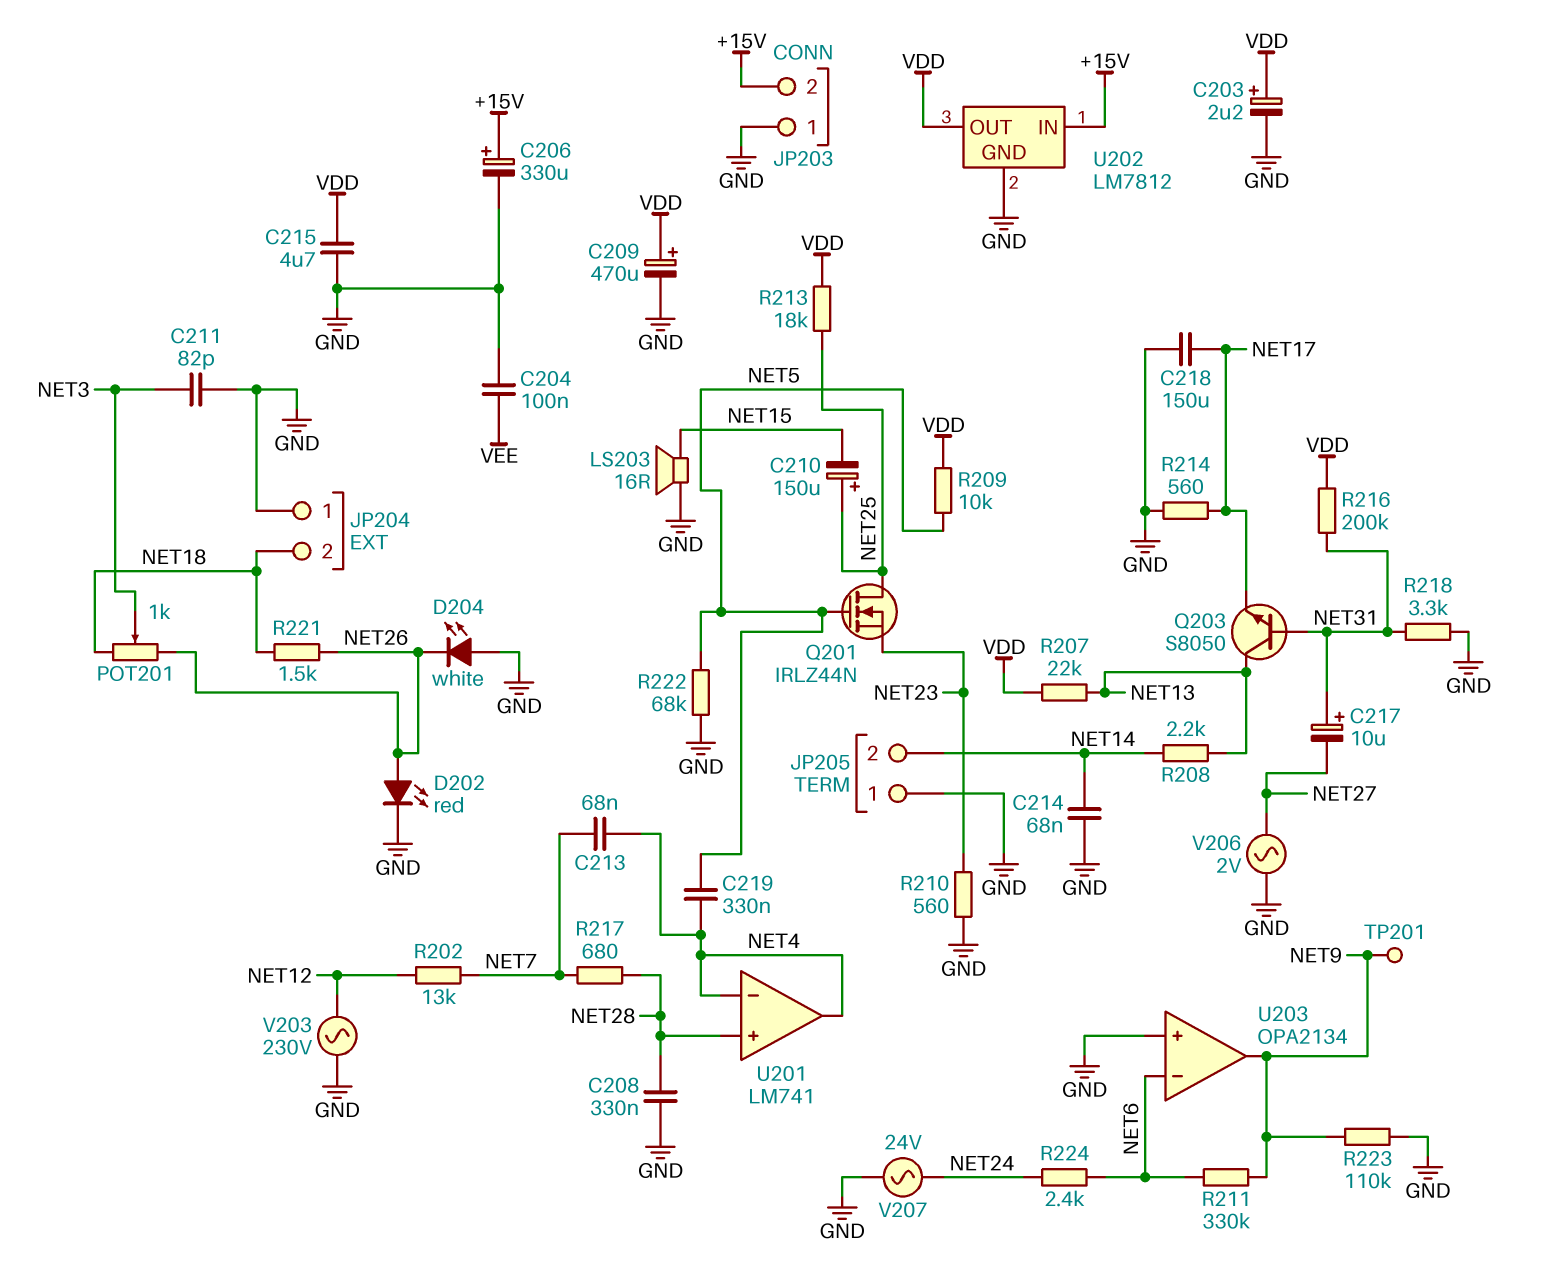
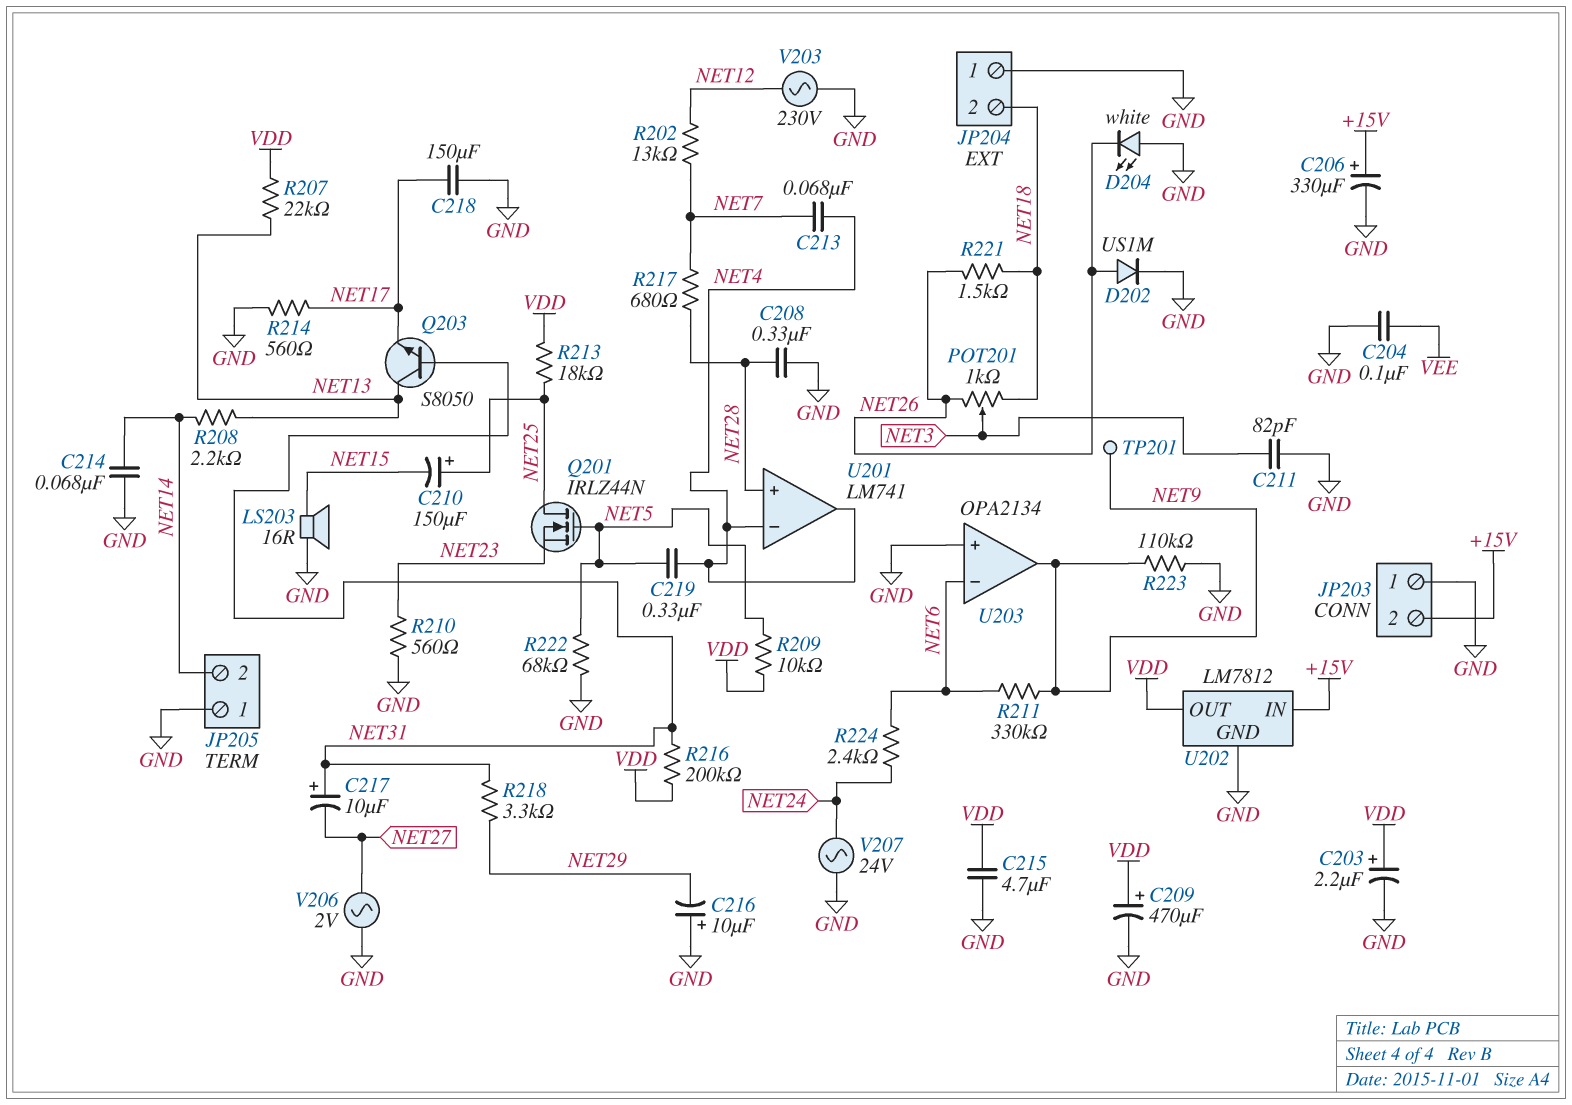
C216: none -> 10uF (plus GND, minus NET29)
D202: LED red (A NET26, K GND) -> diode US1M (A NET26, K GND)
R218: 3.3k (GND, NET31) -> 3.3k (NET29, NET31)

